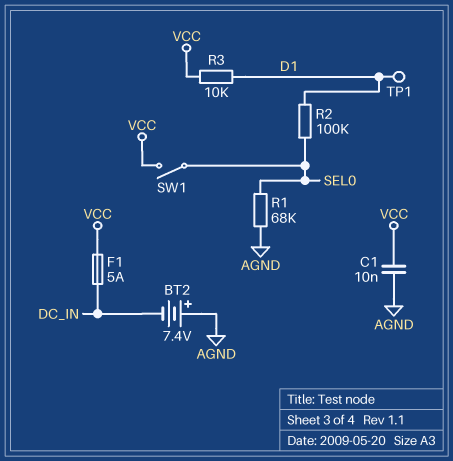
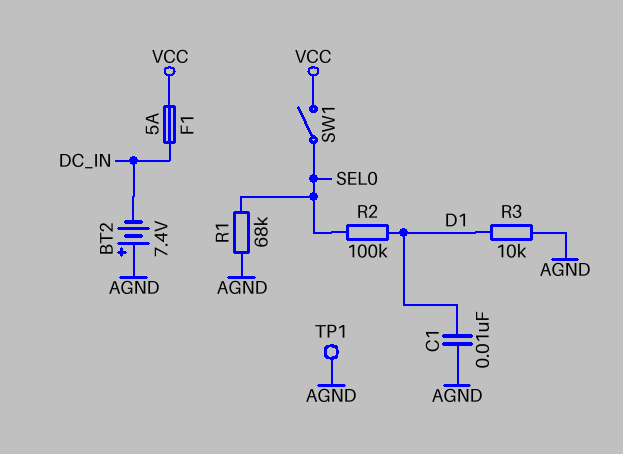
C1: 10nF (AGND, VCC) -> 10nF (AGND, D1)
R3: 10k (D1, VCC) -> 10k (AGND, D1)
TP1: test point (D1) -> test point (AGND)

